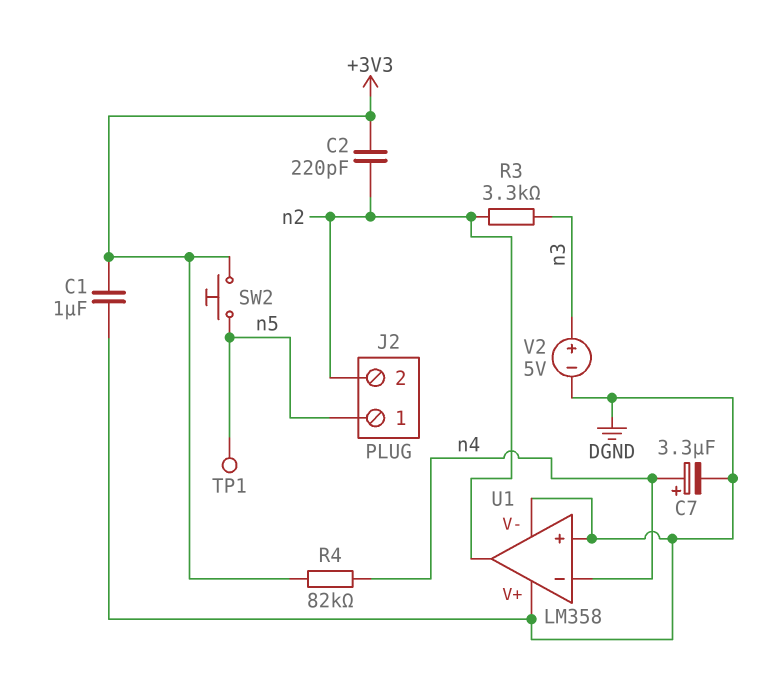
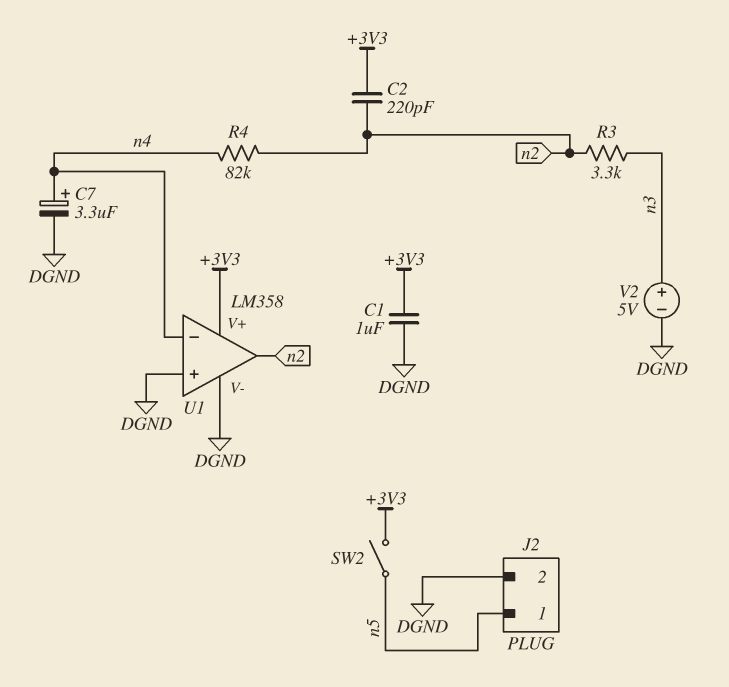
J2 pin 2: n2 -> DGND
R4: 82k (+3V3, n4) -> 82k (n2, n4)
SW2: button (+3V3, n5) -> switch (+3V3, n5)
TP1: test point (n5) -> none
U1 pin V+: DGND -> +3V3

